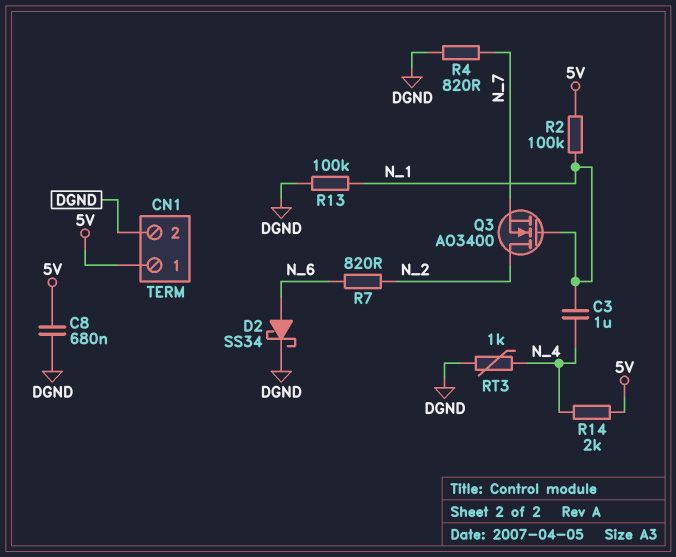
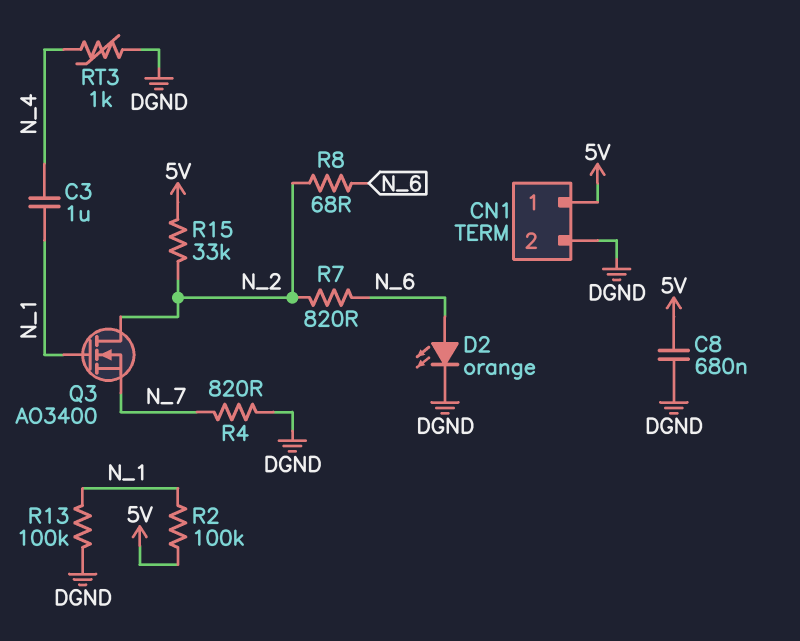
D2: schottky SS34 (A N_6, K DGND) -> LED orange (A N_6, K DGND)
R8: none -> 68 (N_2, N_6)
R14: 2k (5V, N_4) -> none
R15: none -> 33k (5V, N_2)

